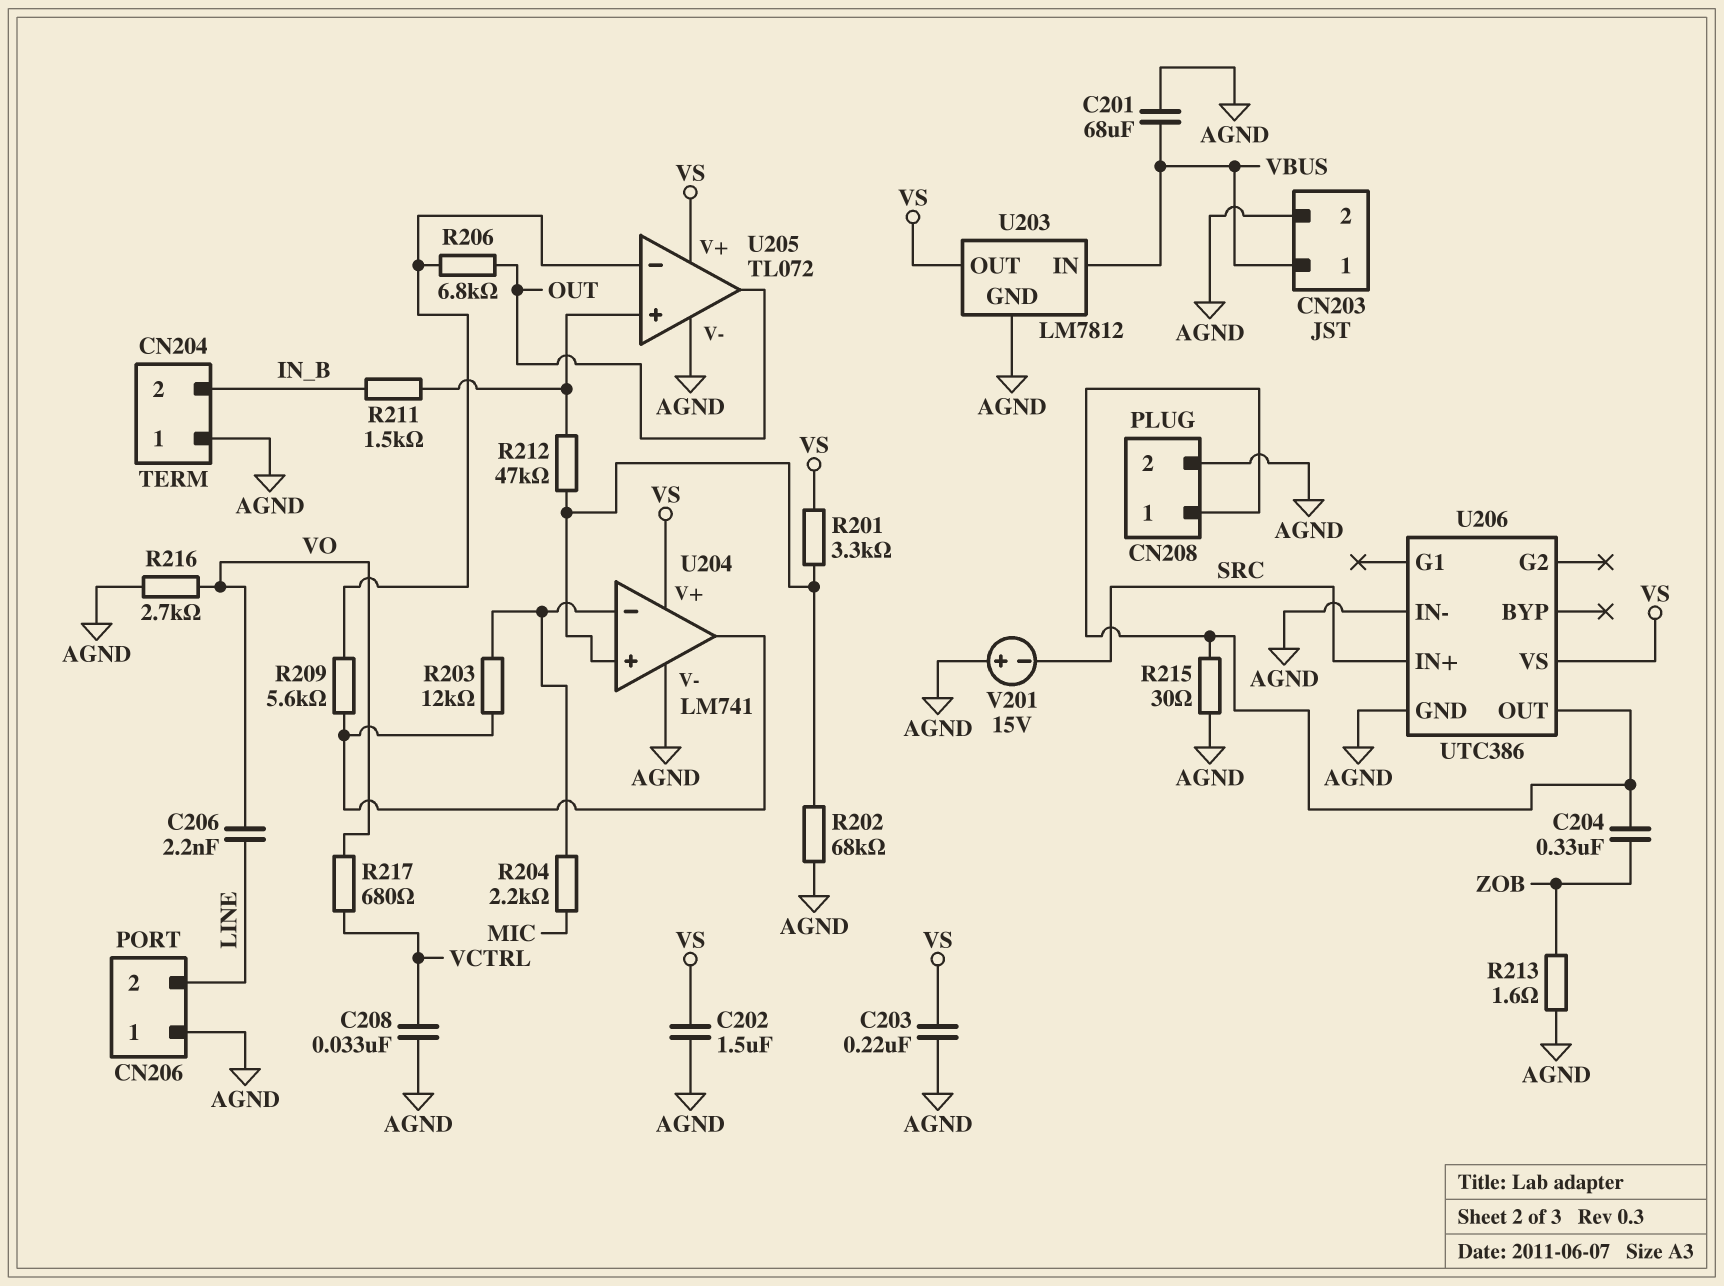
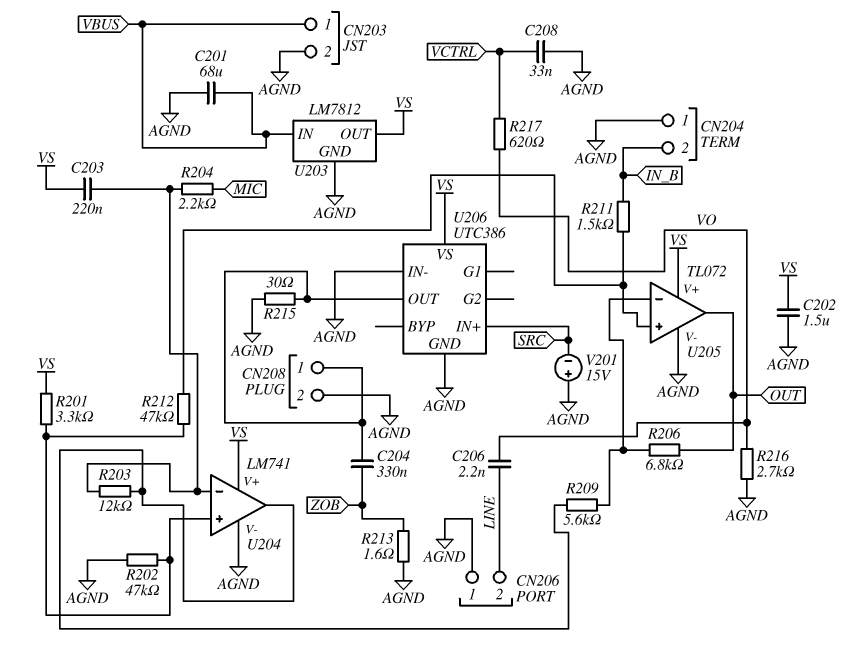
C203: 220nF (AGND, VS) -> 220nF (U204/in-, VS)
R202: 68k (AGND, U204/in+) -> 47k (AGND, U204/in+)
R217: 680 (VCTRL, VO) -> 620 (VCTRL, VO)

